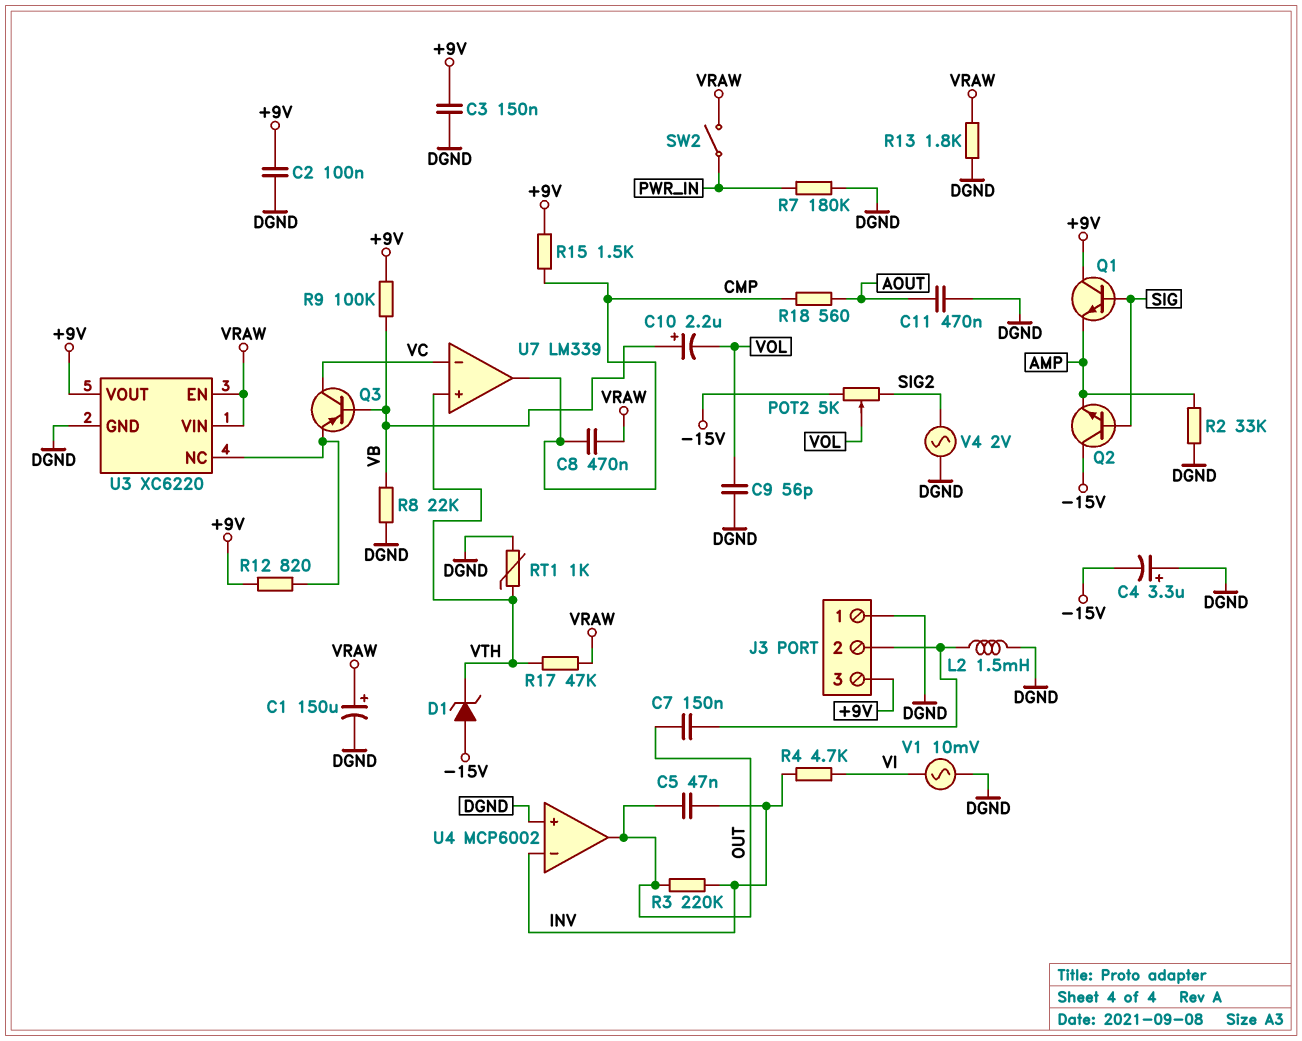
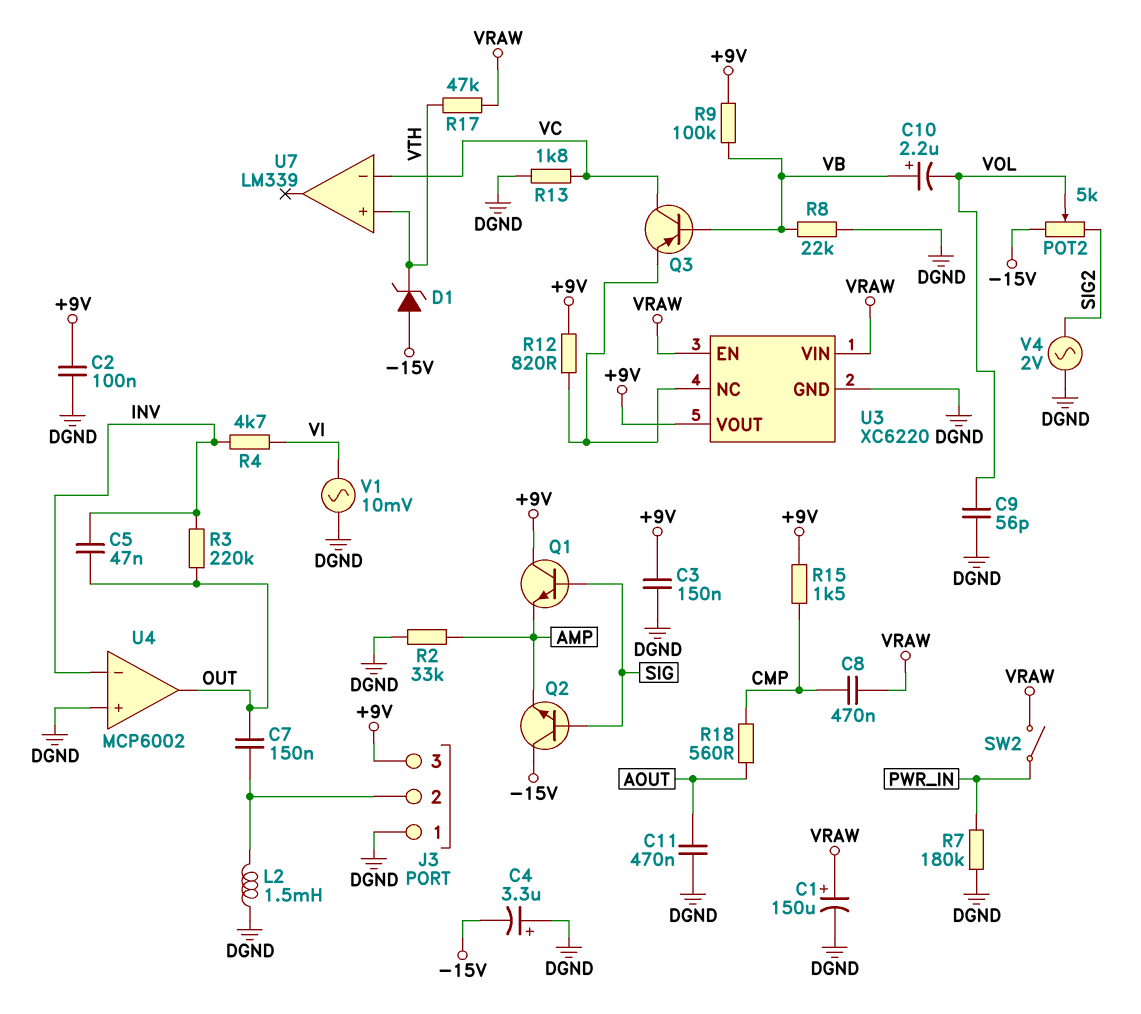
R13: 1.8k (DGND, VRAW) -> 1.8k (DGND, VC)
RT1: 1k (DGND, VTH) -> none
U7 pin out: CMP -> none

